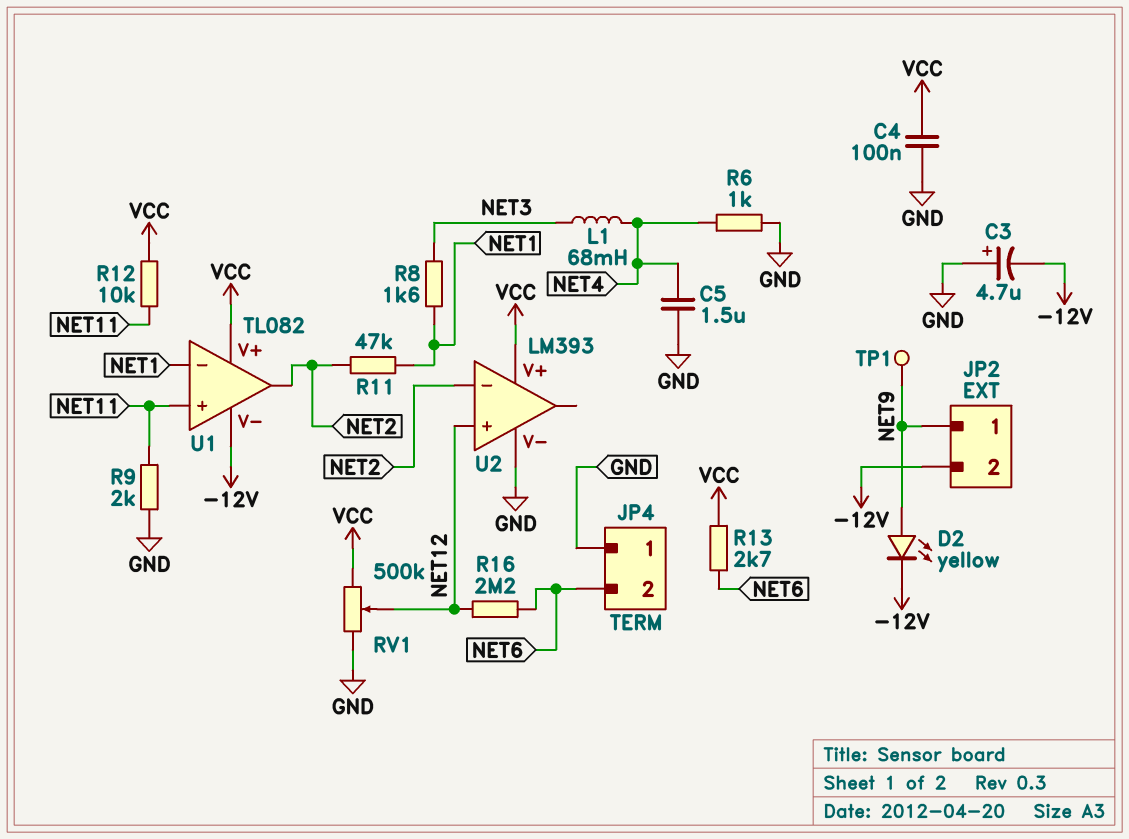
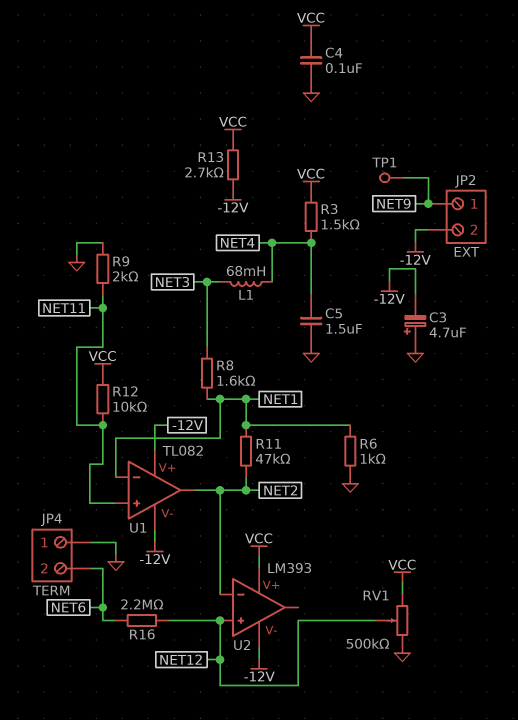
D2: LED yellow (A NET9, K -12V) -> none
R3: none -> 1.5k (NET4, VCC)
R6: 1k (GND, NET4) -> 1k (GND, NET1)
R13: 2.7k (NET6, VCC) -> 2.7k (-12V, VCC)
U1 pin V+: VCC -> -12V
U2 pin V-: GND -> -12V

